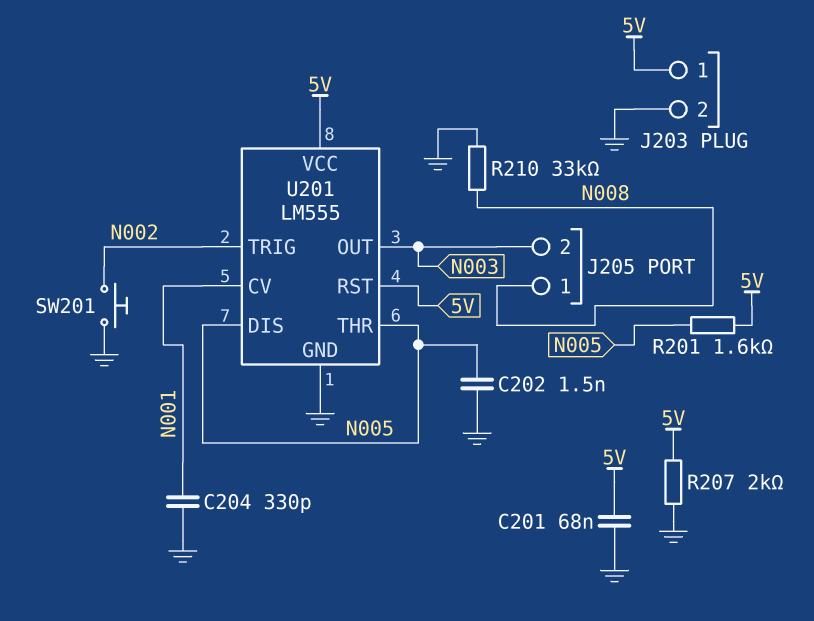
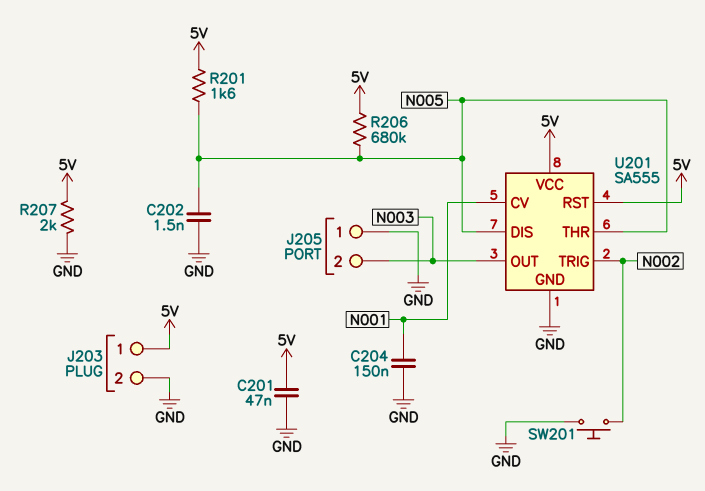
C201: 68nF (5V, GND) -> 47nF (5V, GND)
C204: 330pF (GND, N001) -> 150nF (GND, N001)
J205 pin 1: N008 -> GND
R206: none -> 680k (5V, N005)
R210: 33k (GND, N008) -> none
U201: LM555 -> SA555

